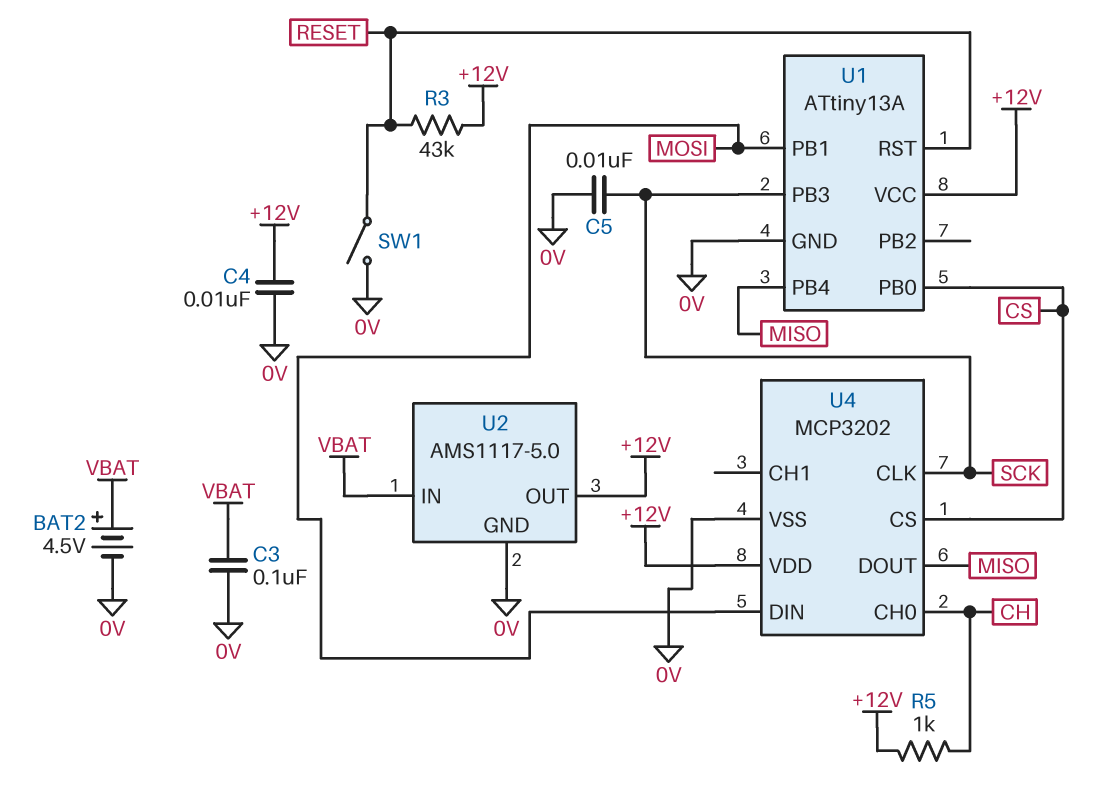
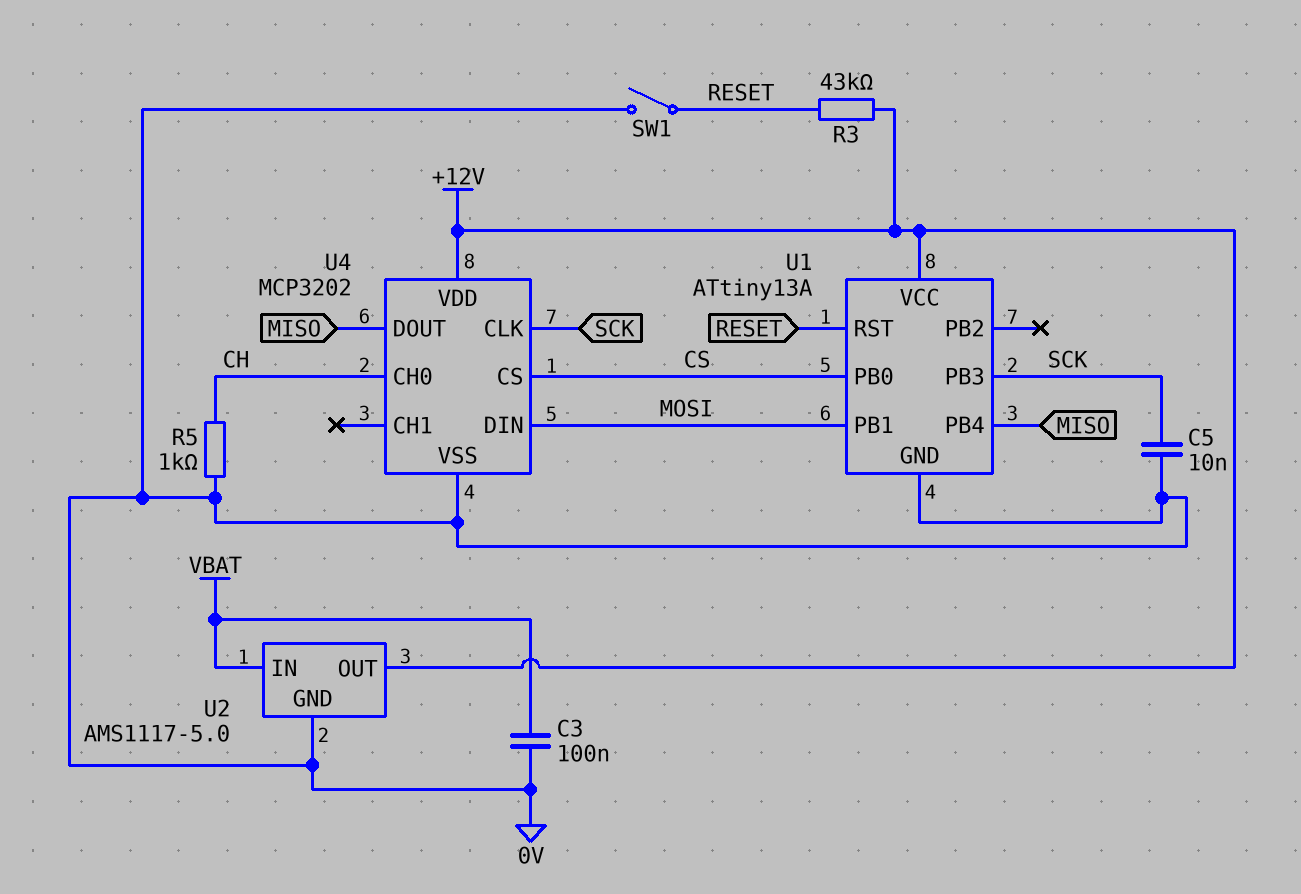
BAT2: 4.5V (plus VBAT, minus 0V) -> none
C4: 10nF (+12V, 0V) -> none
R5: 1k (+12V, CH) -> 1k (0V, CH)

